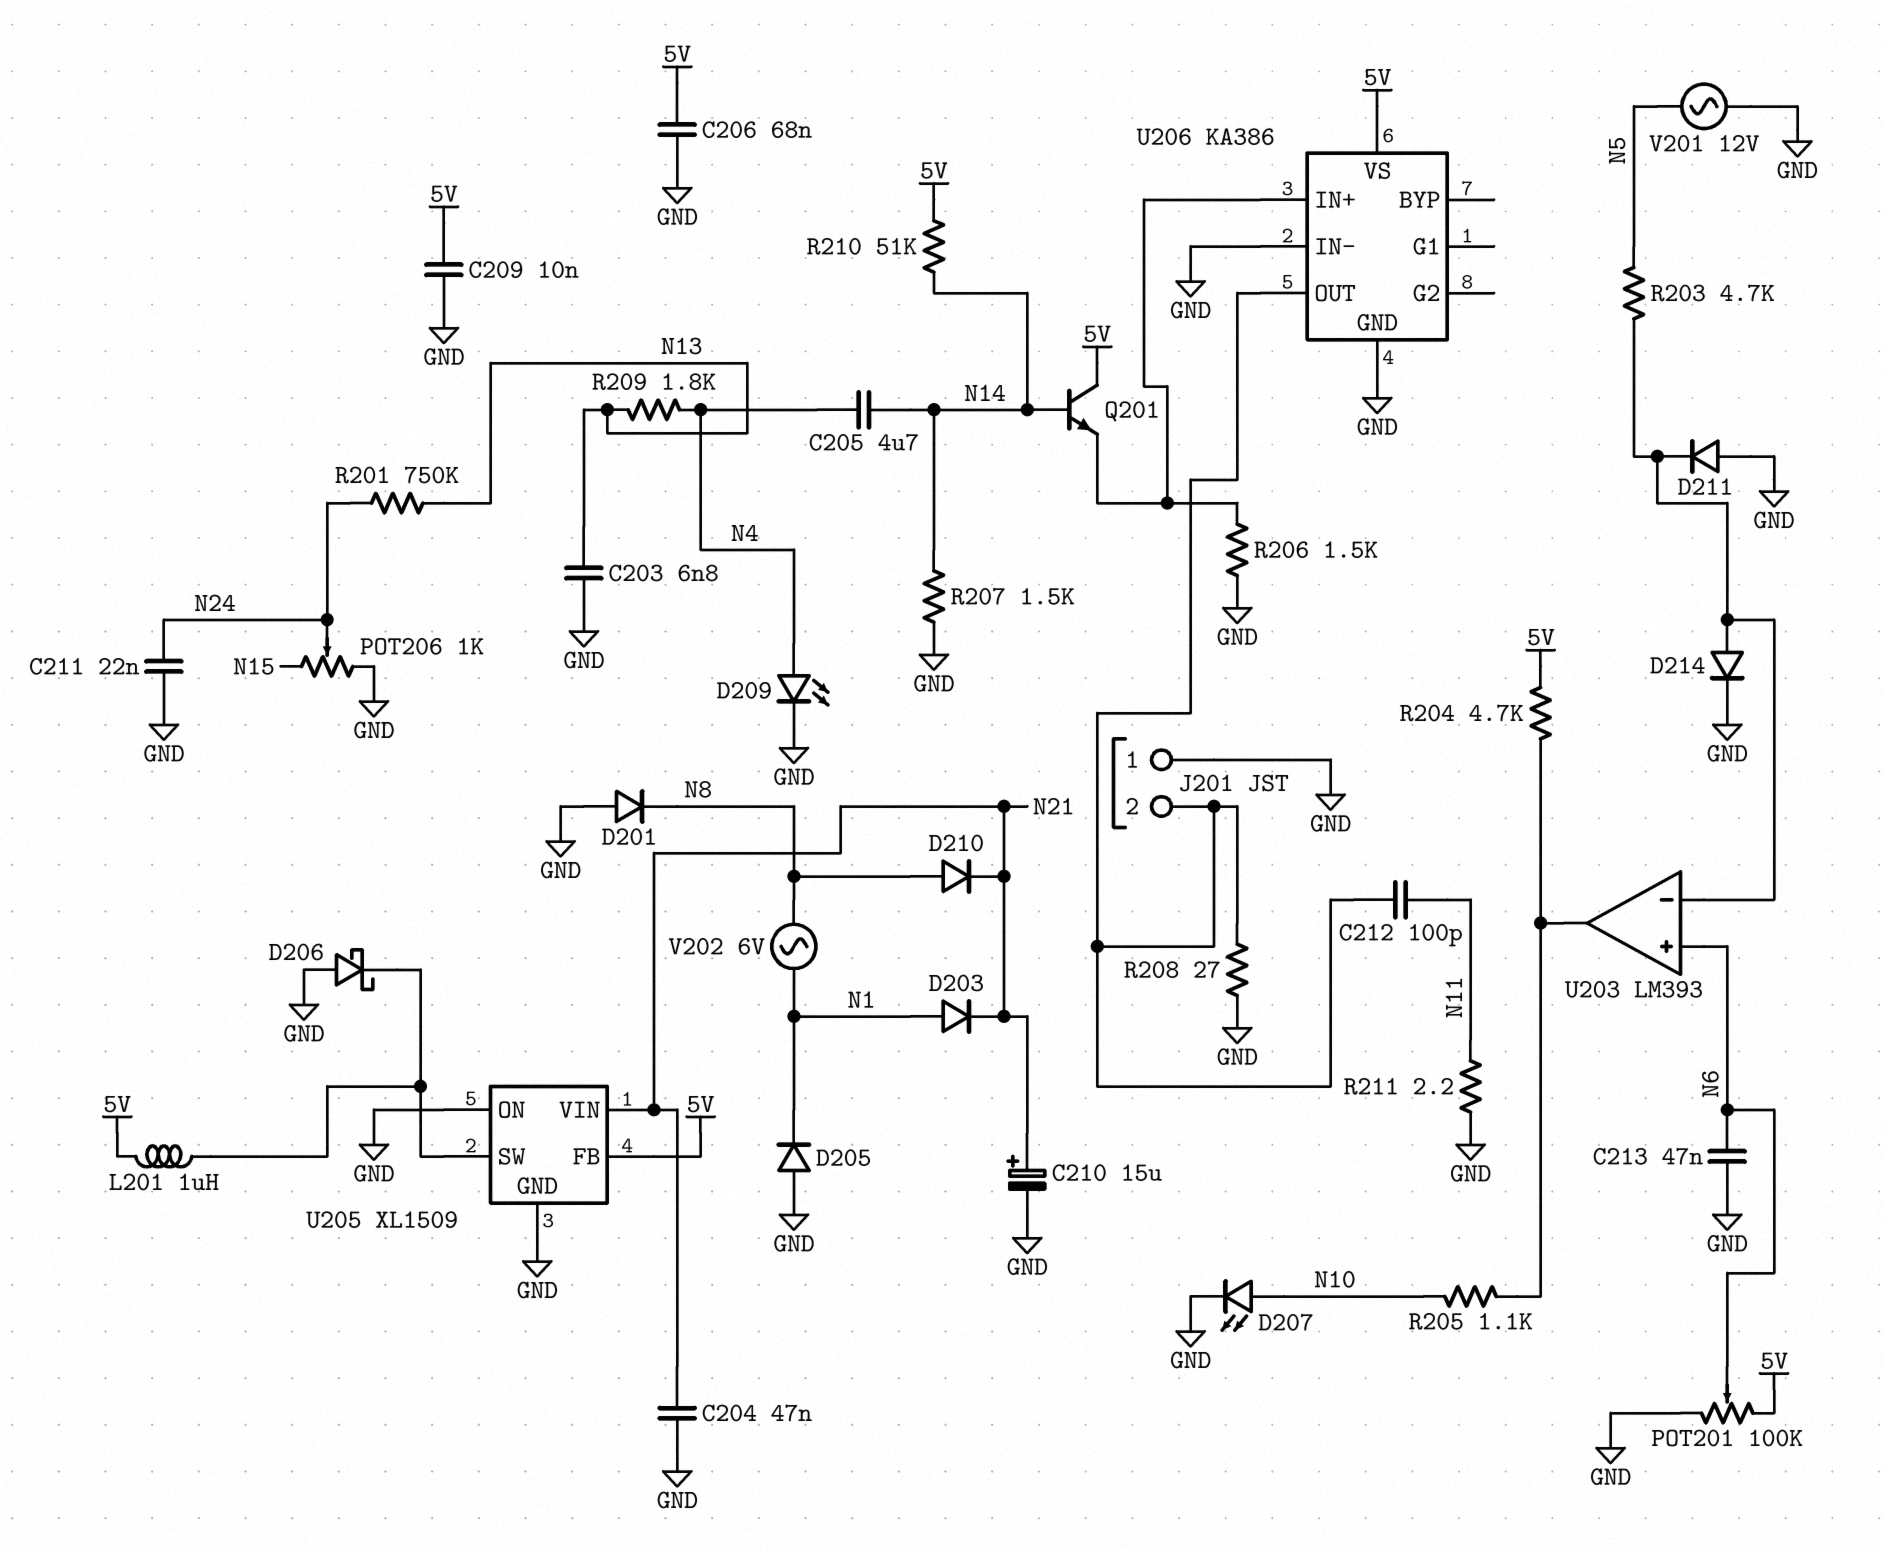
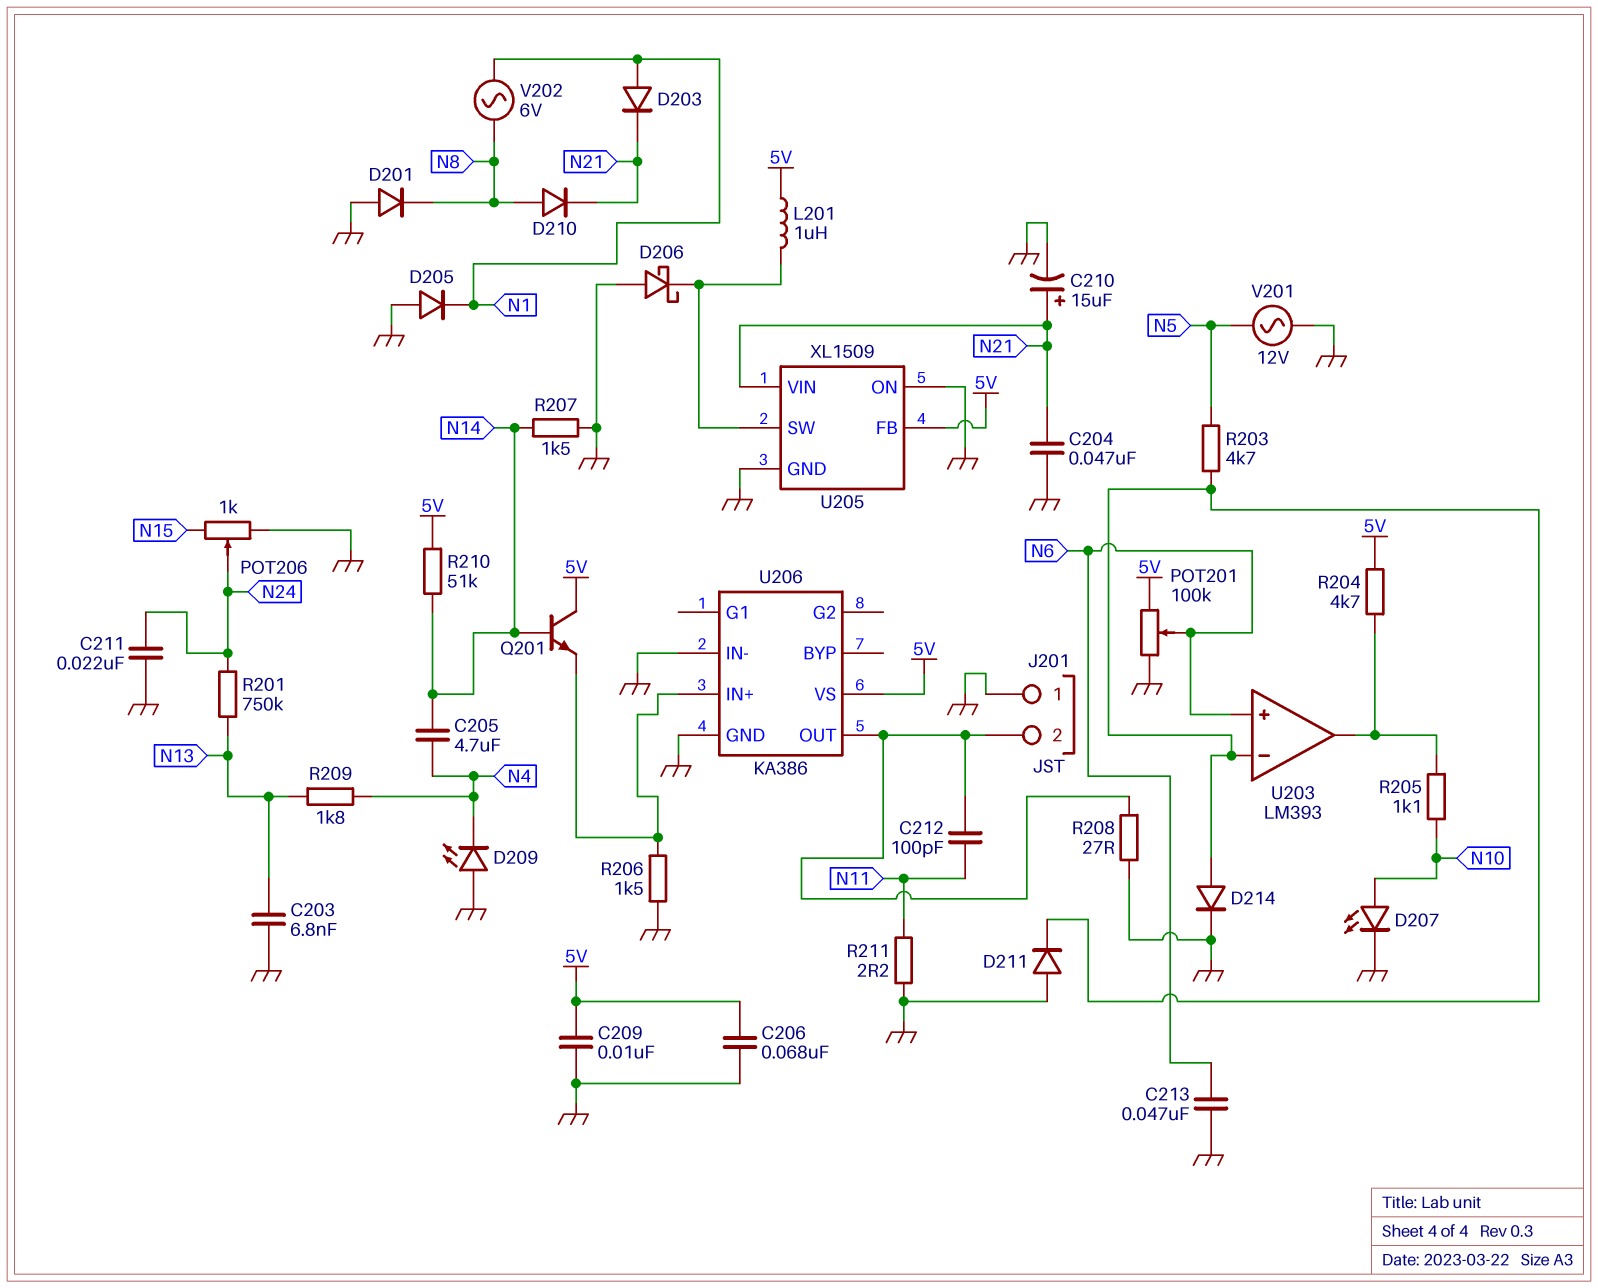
D209: LED (A N4, K GND) -> LED (A GND, K N4)

